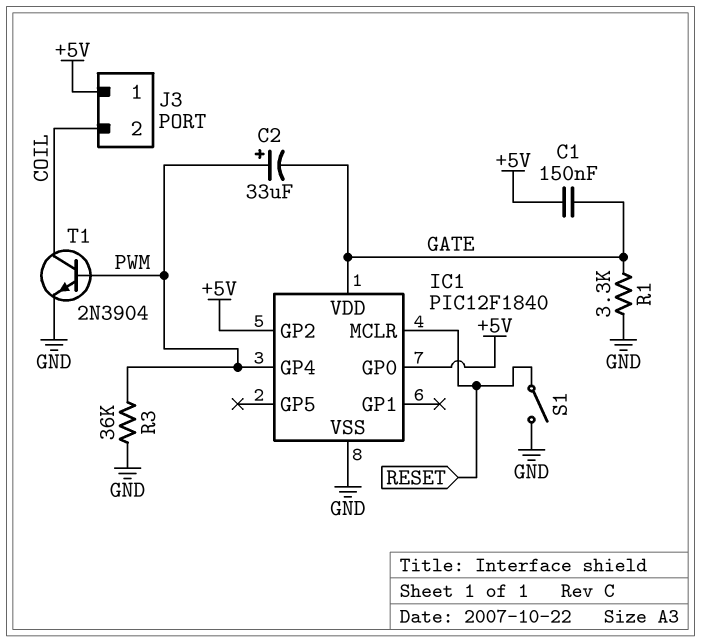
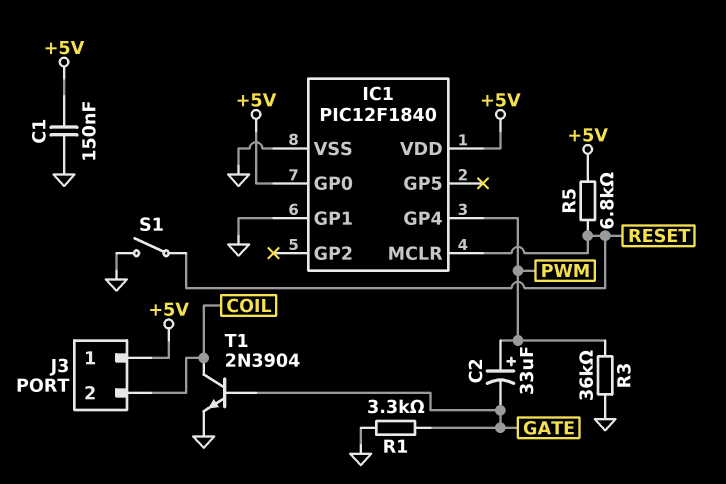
C1: 150nF (+5V, GATE) -> 150nF (+5V, GND)
IC1 pin GP1: none -> GND
IC1 pin GP2: +5V -> none
IC1 pin VDD: GATE -> +5V
R5: none -> 6.8k (+5V, RESET)
T1: NPN 2N3904 (B PWM, C COIL, E GND) -> NPN 2N3904 (B GATE, C COIL, E GND)

